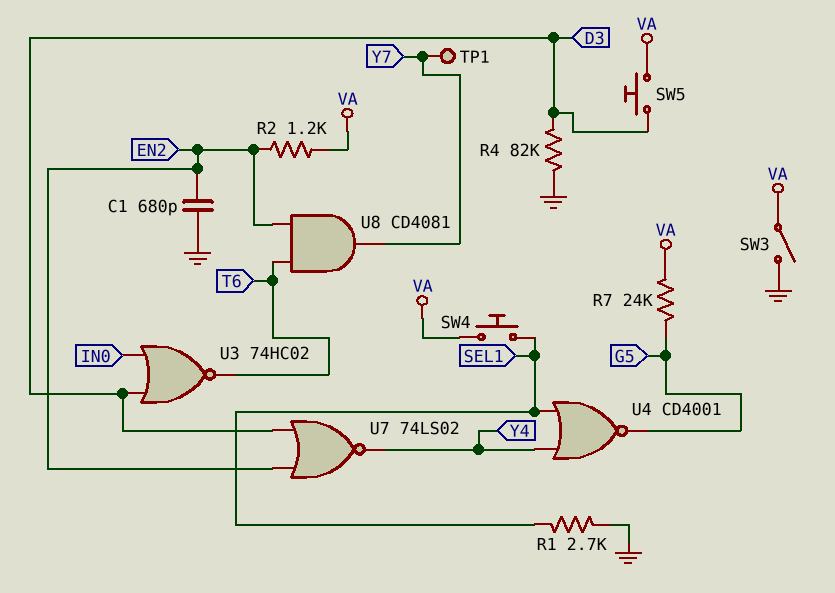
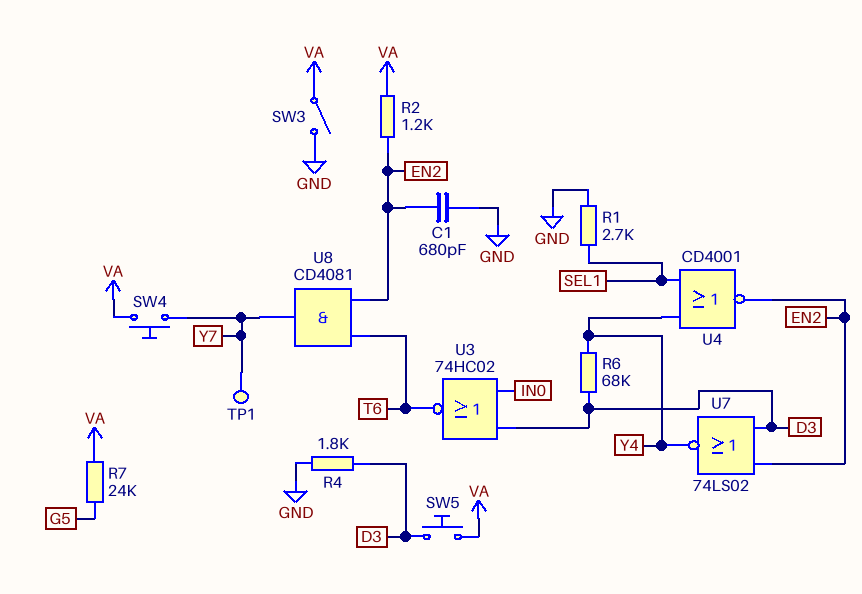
R4: 82k (D3, GND) -> 1.8k (D3, GND)
R6: none -> 68k (D3, Y4)
SW4: button (SEL1, VA) -> button (VA, Y7)
U4: NOR CD4001 (in SEL1, in Y4, out G5) -> NOR CD4001 (in SEL1, in Y4, out EN2)

